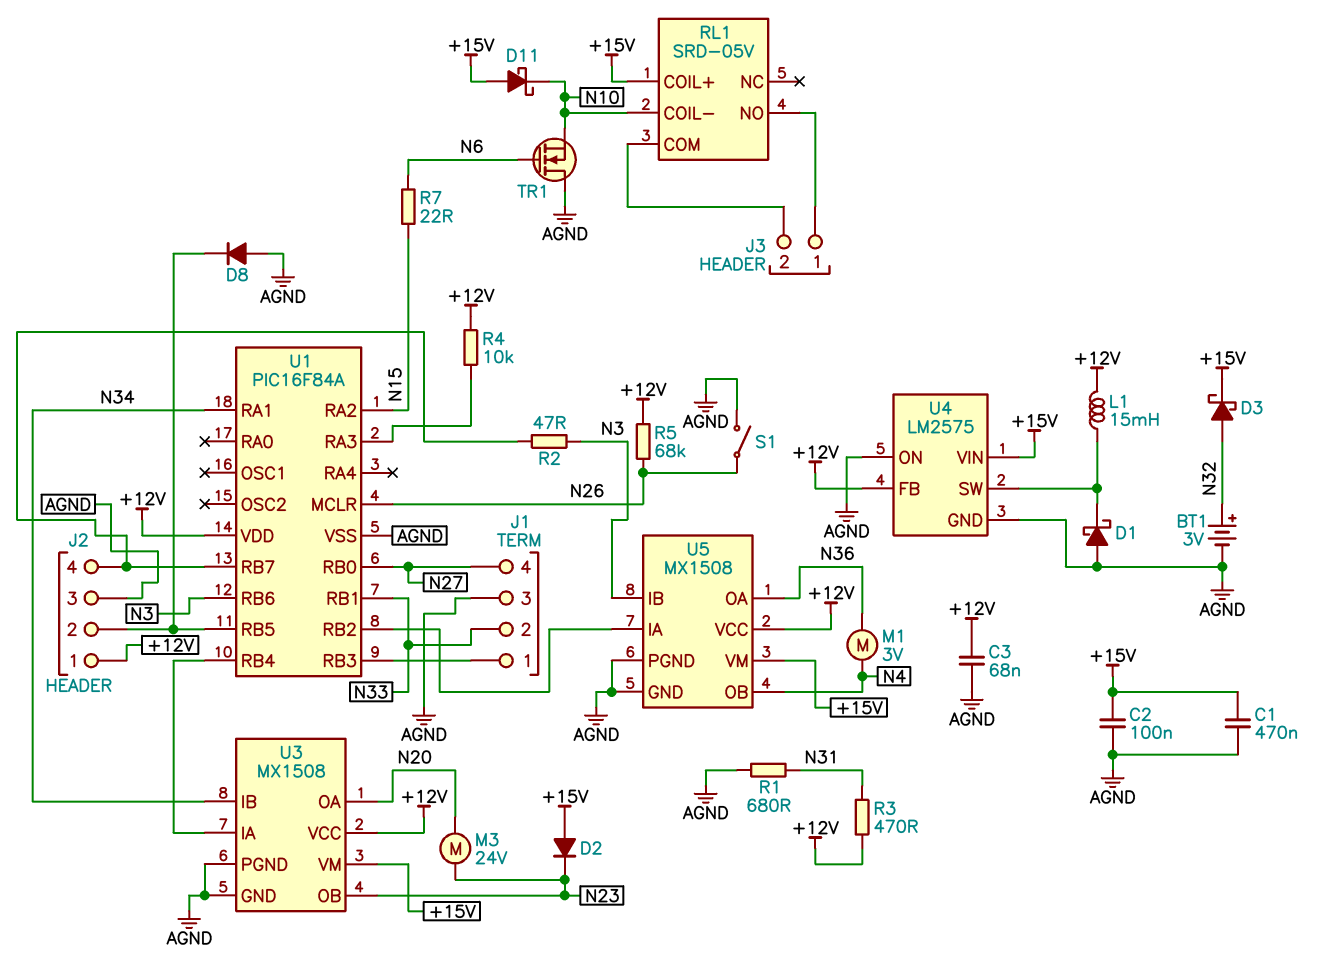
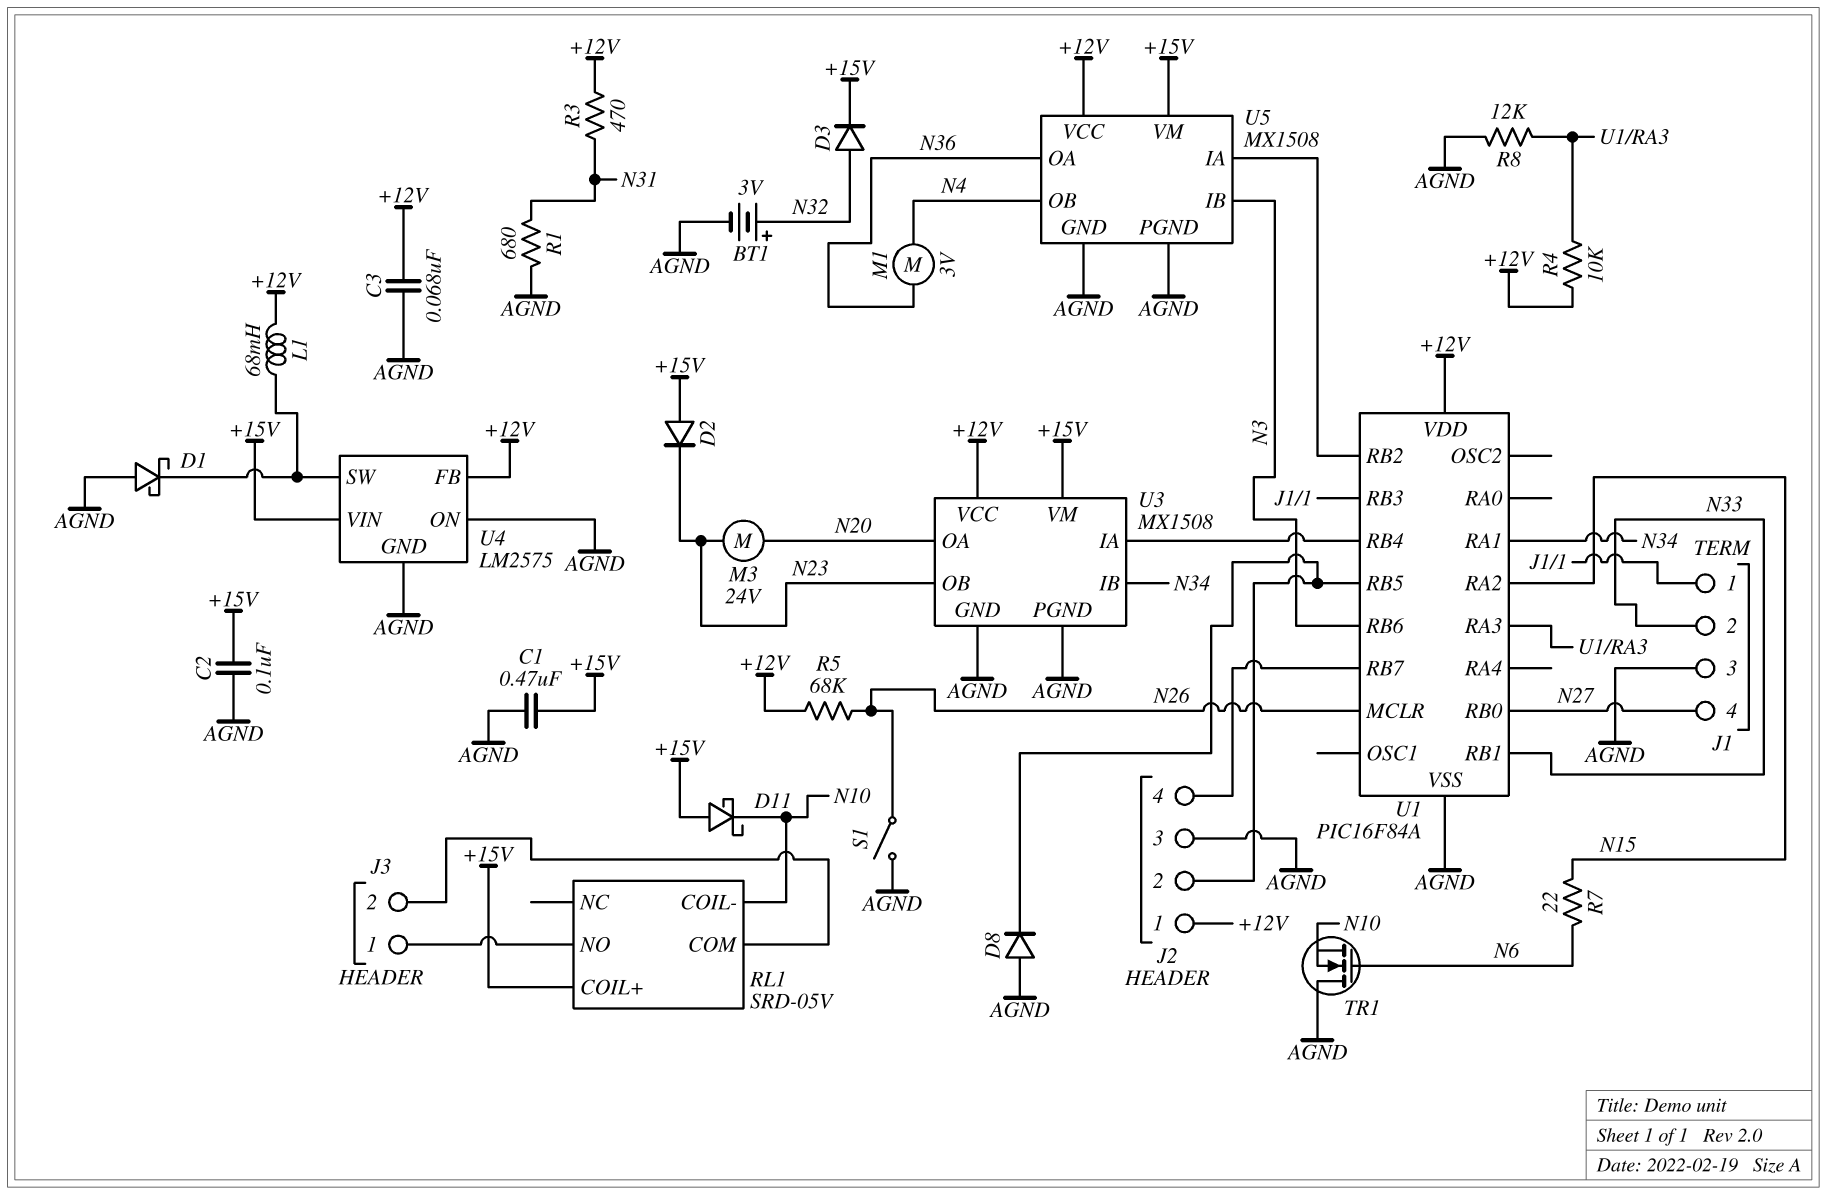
D3: schottky (A N32, K +15V) -> diode (A N32, K +15V)
L1: 15mH (+12V, U4/SW) -> 68mH (+12V, U4/SW)
R2: 47 (J2/4, N3) -> none
R8: none -> 12k (AGND, U1/RA3)

